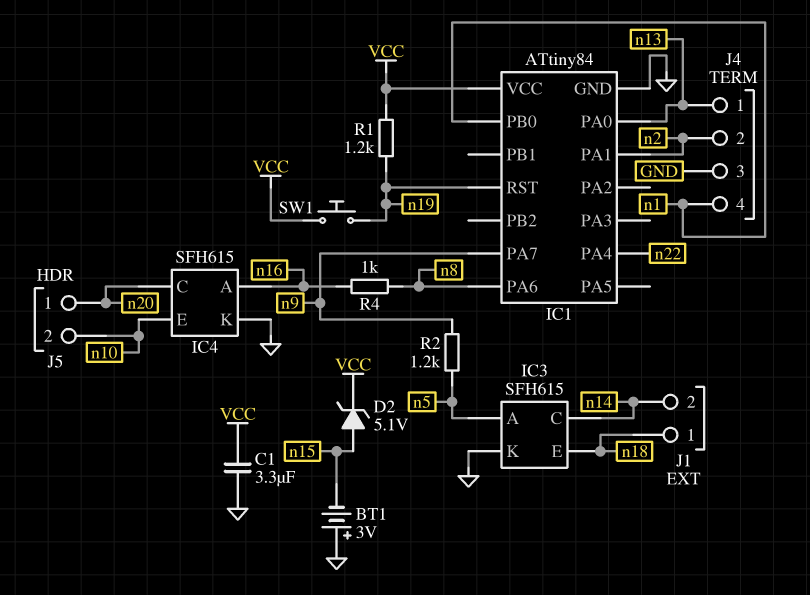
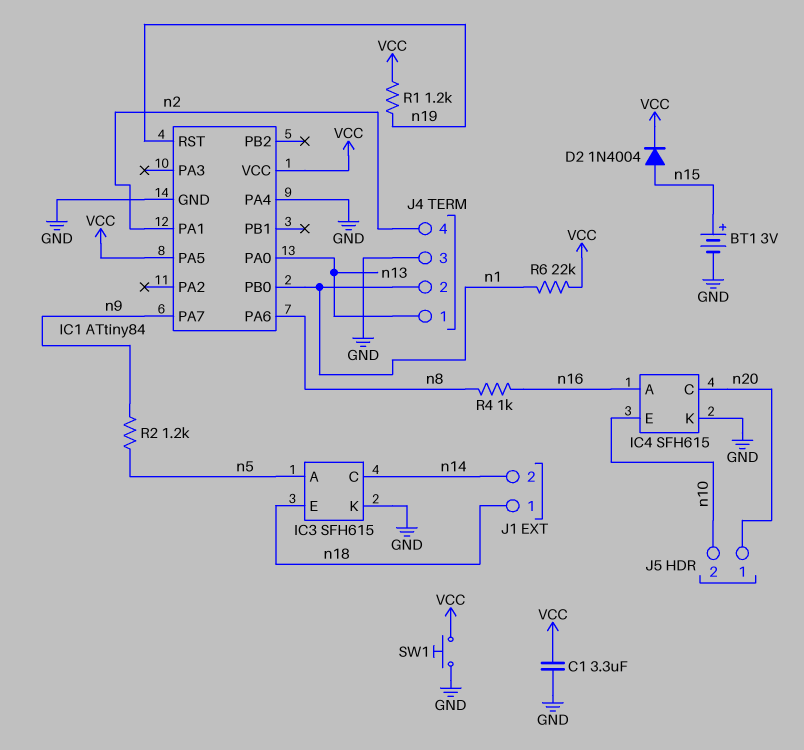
BT1: 3V (plus GND, minus n15) -> 3V (plus n15, minus GND)
D2: zener 5.1V (A n15, K VCC) -> diode 1N4004 (A n15, K VCC)
IC1 pin PA4: n22 -> GND
IC1 pin PA5: none -> VCC
J4 pin 2: n2 -> n1
J4 pin 4: n1 -> n2
R6: none -> 22k (VCC, n1)
SW1: button (VCC, n19) -> button (GND, VCC)

